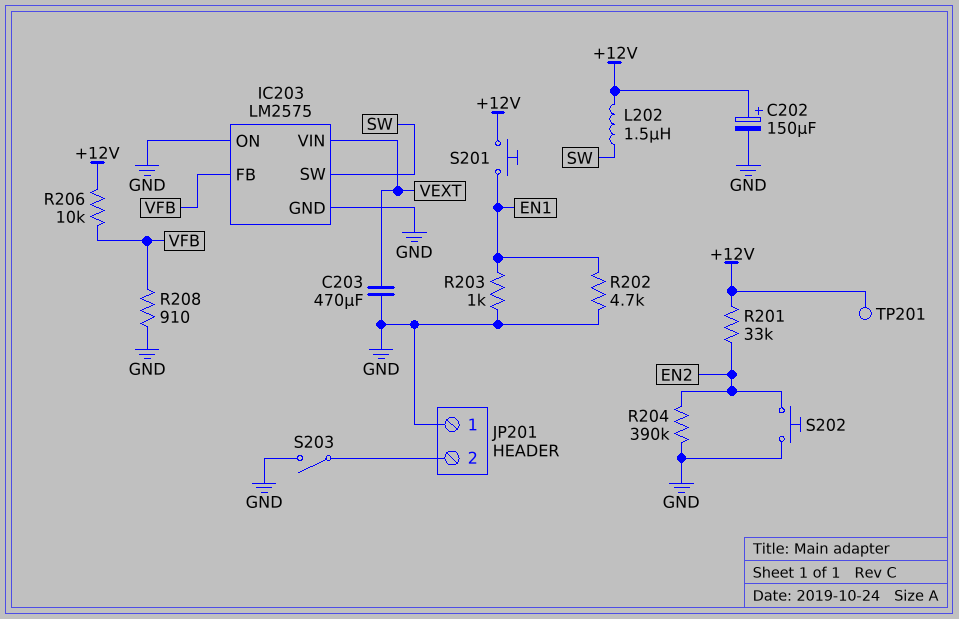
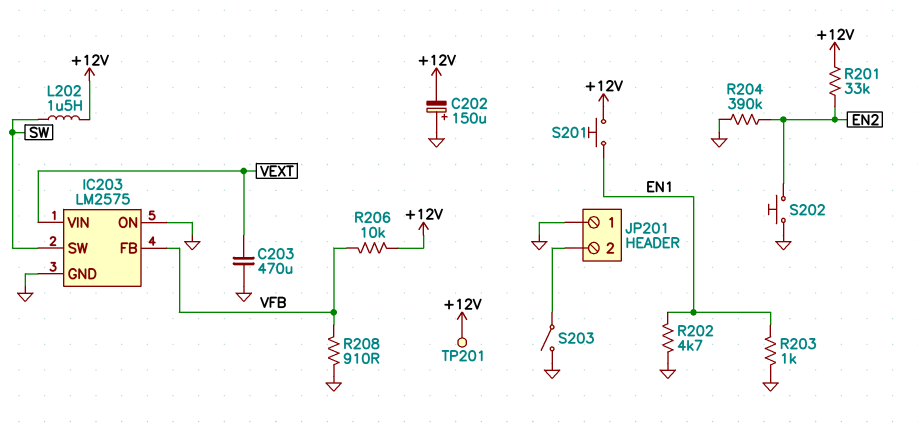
C202: 150uF (plus +12V, minus GND) -> 150uF (plus GND, minus +12V)

